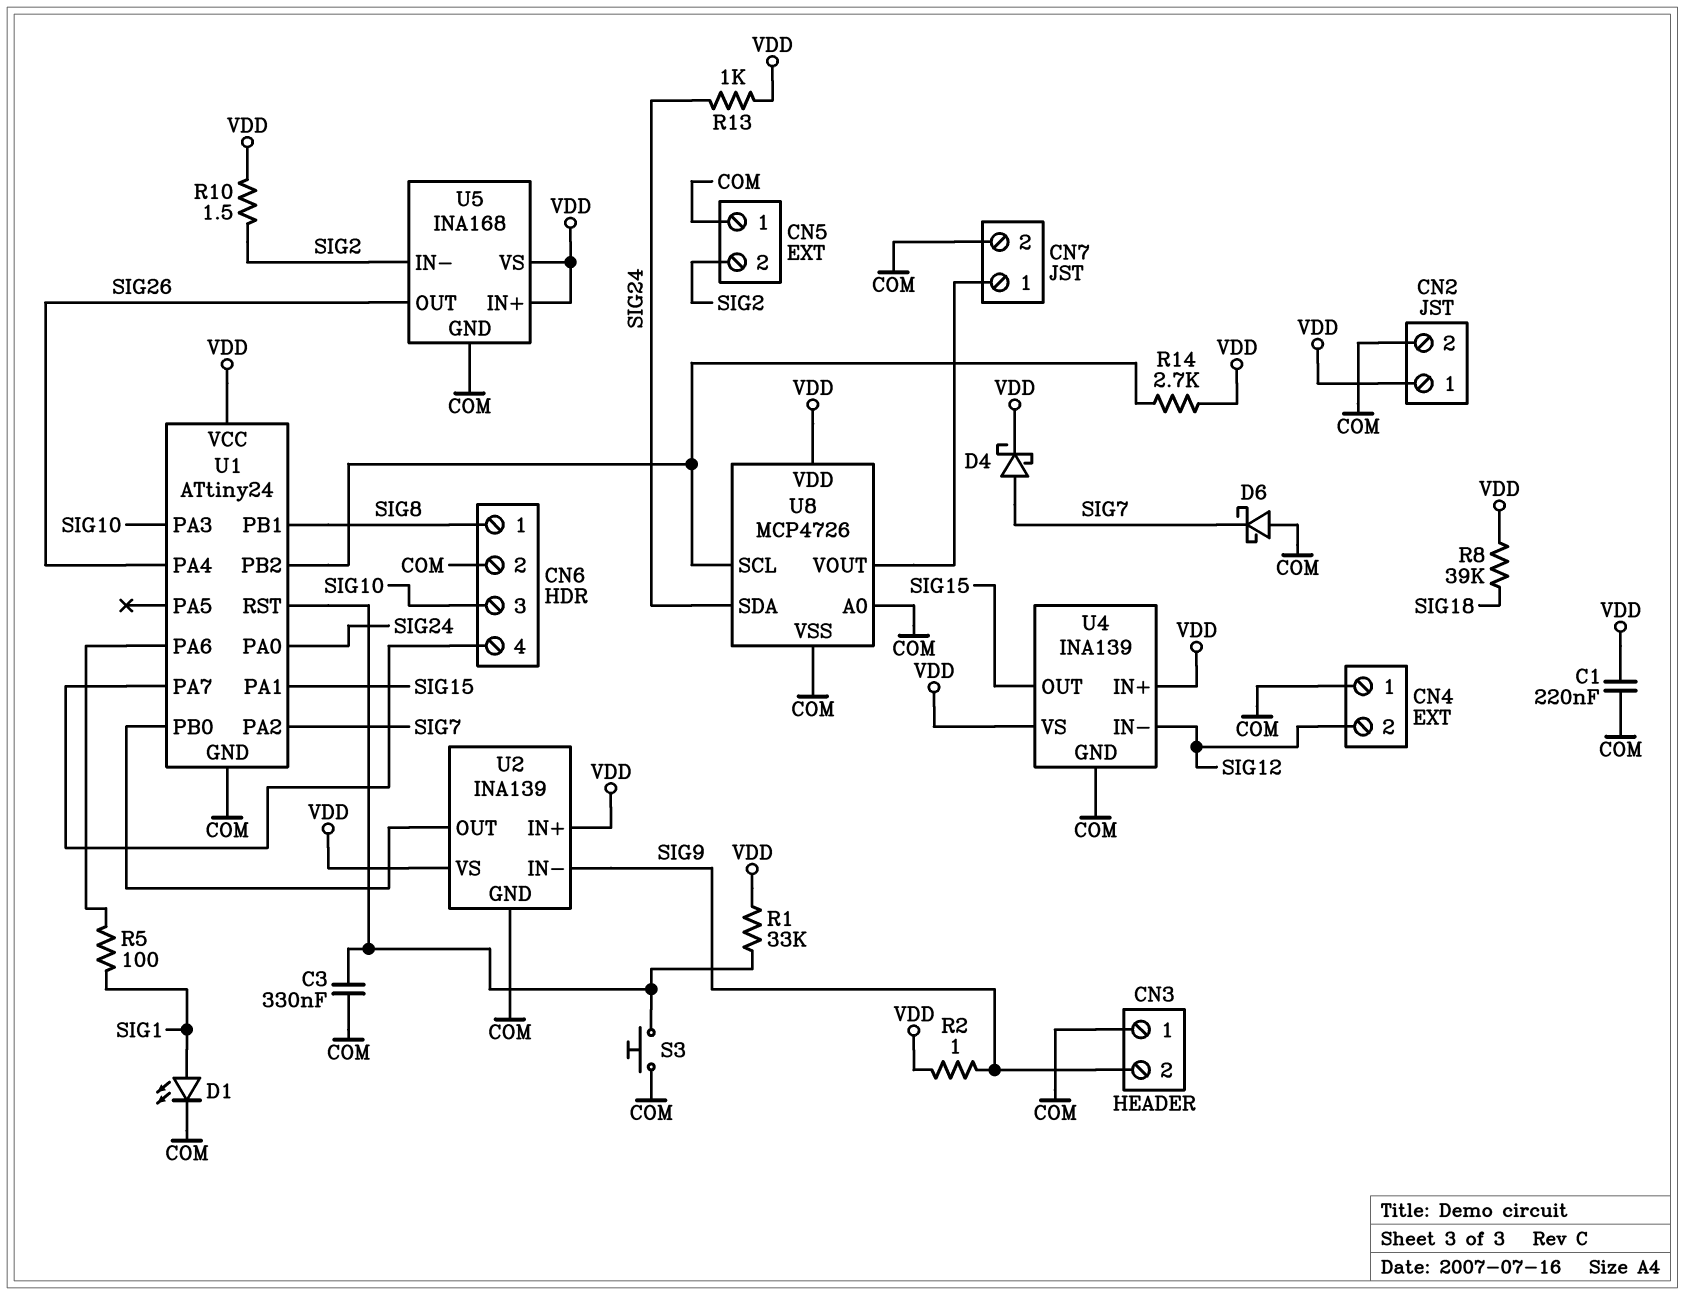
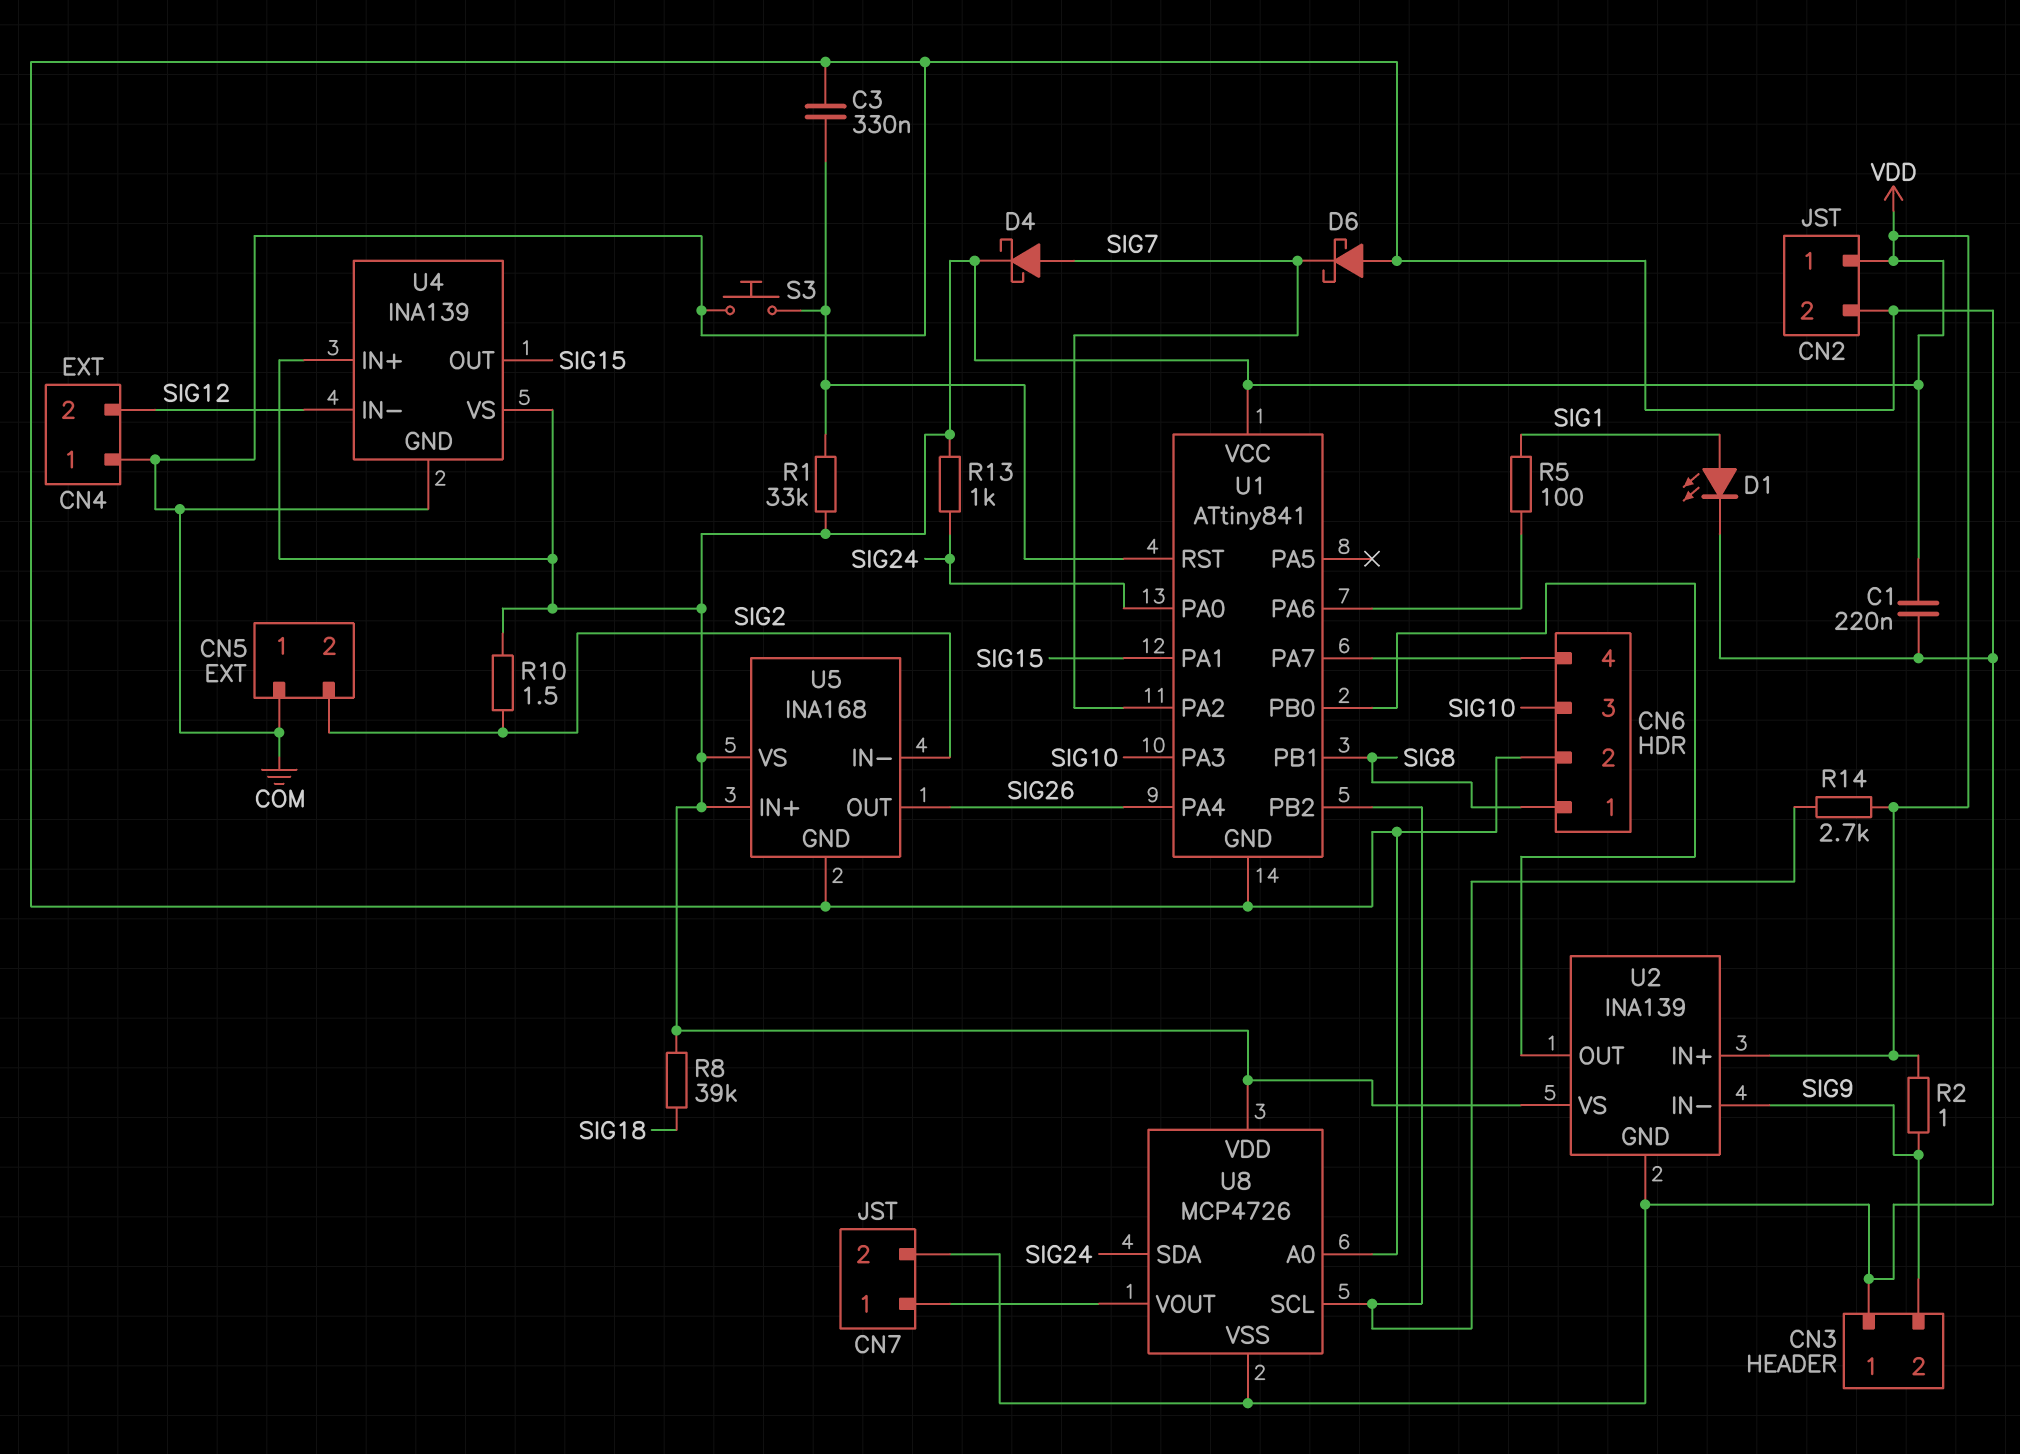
U1: ATtiny24 -> ATtiny841

